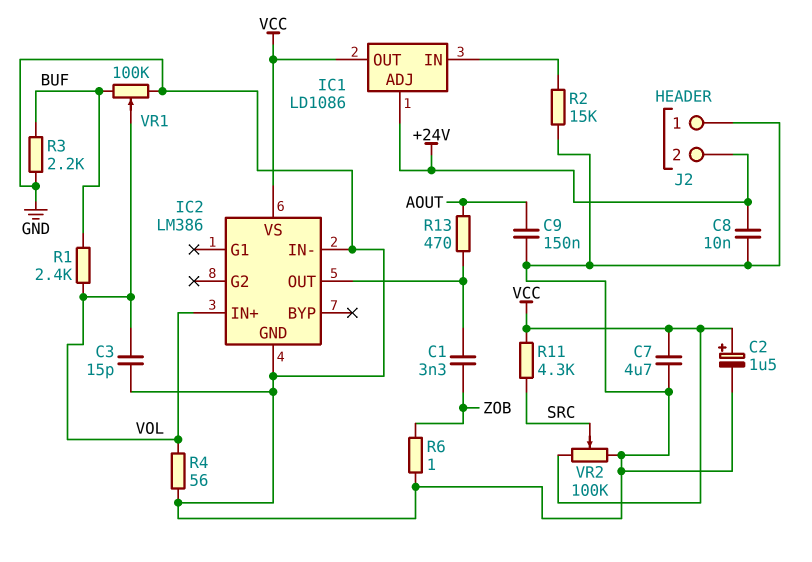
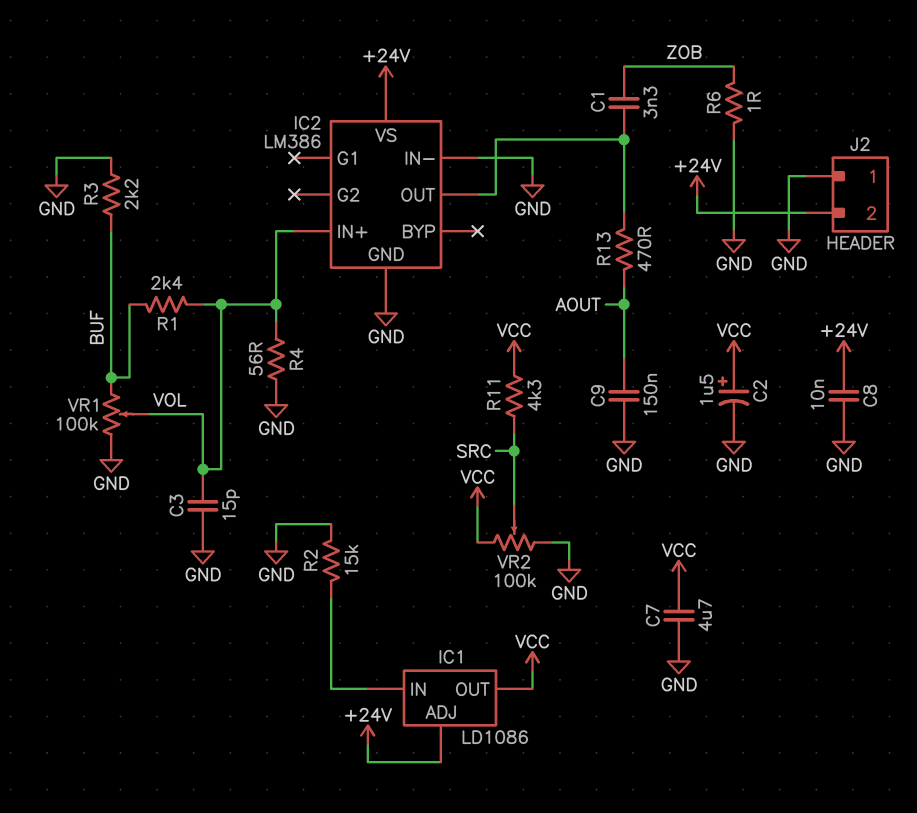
IC2 pin VS: VCC -> +24V

